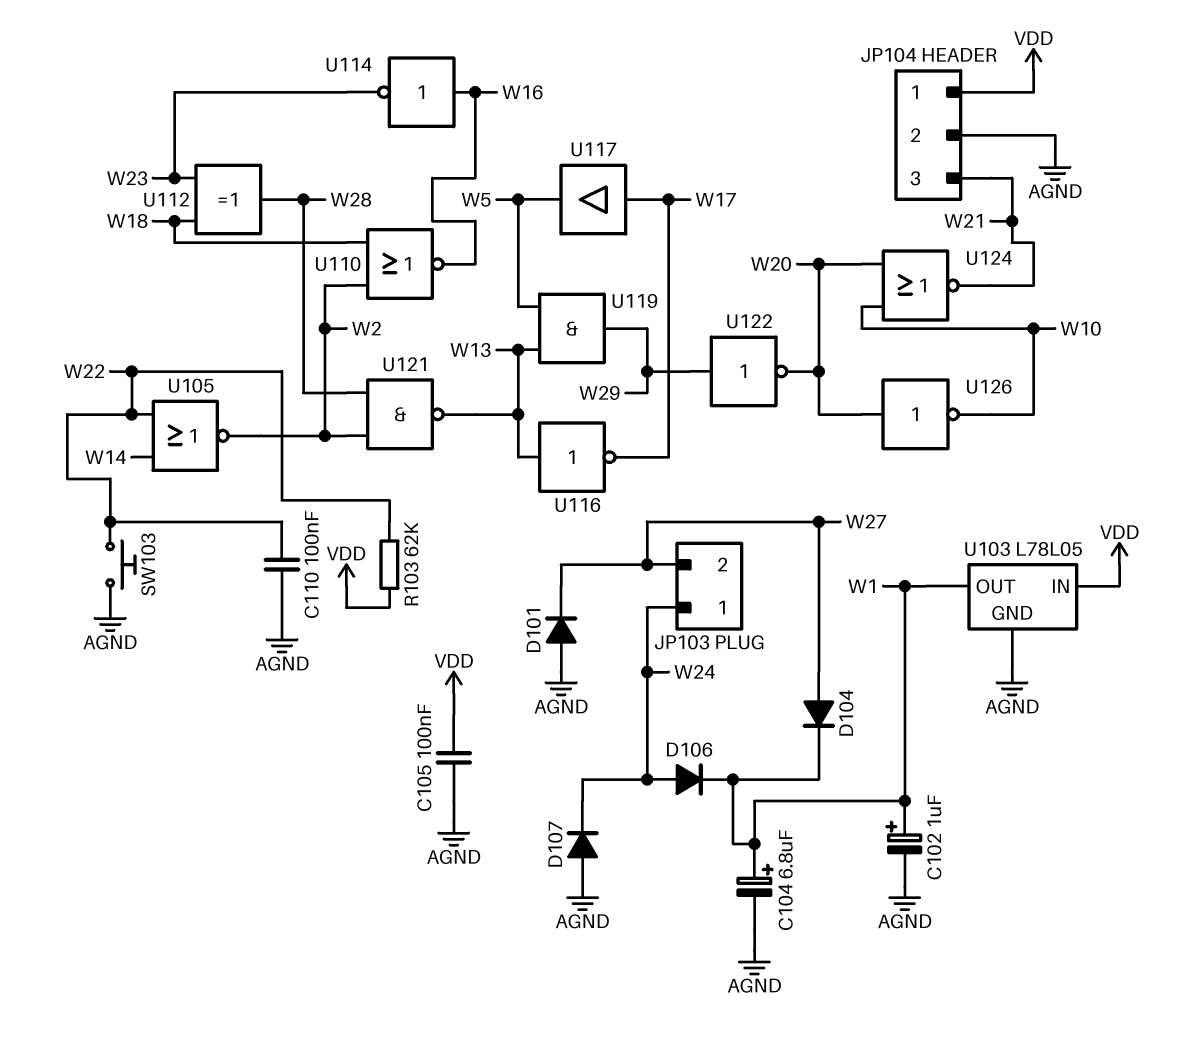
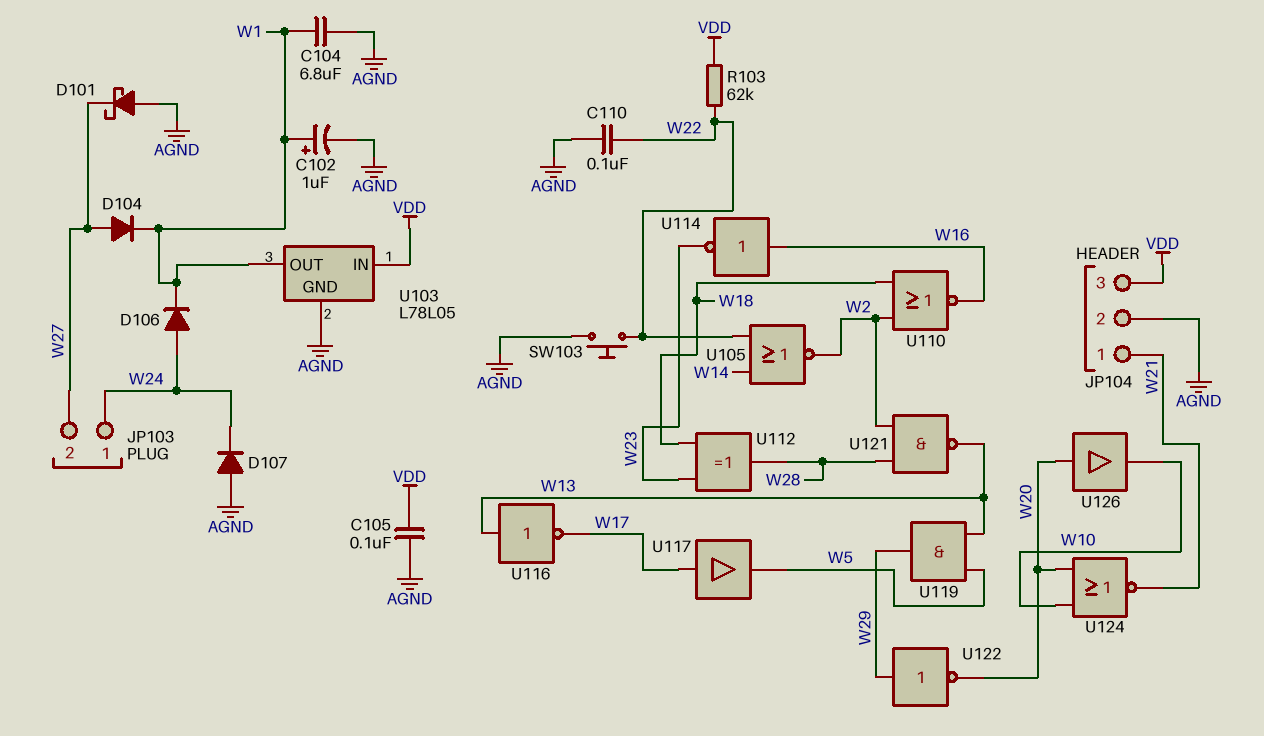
C104: 6.8uF (plus W1, minus AGND) -> 6.8uF (AGND, W1)
D101: diode (A AGND, K W27) -> schottky (A AGND, K W27)
JP104 pin 1: VDD -> W21
JP104 pin 3: W21 -> VDD
U126: NOT (in W20, out W10) -> buffer (in W20, out W10)

